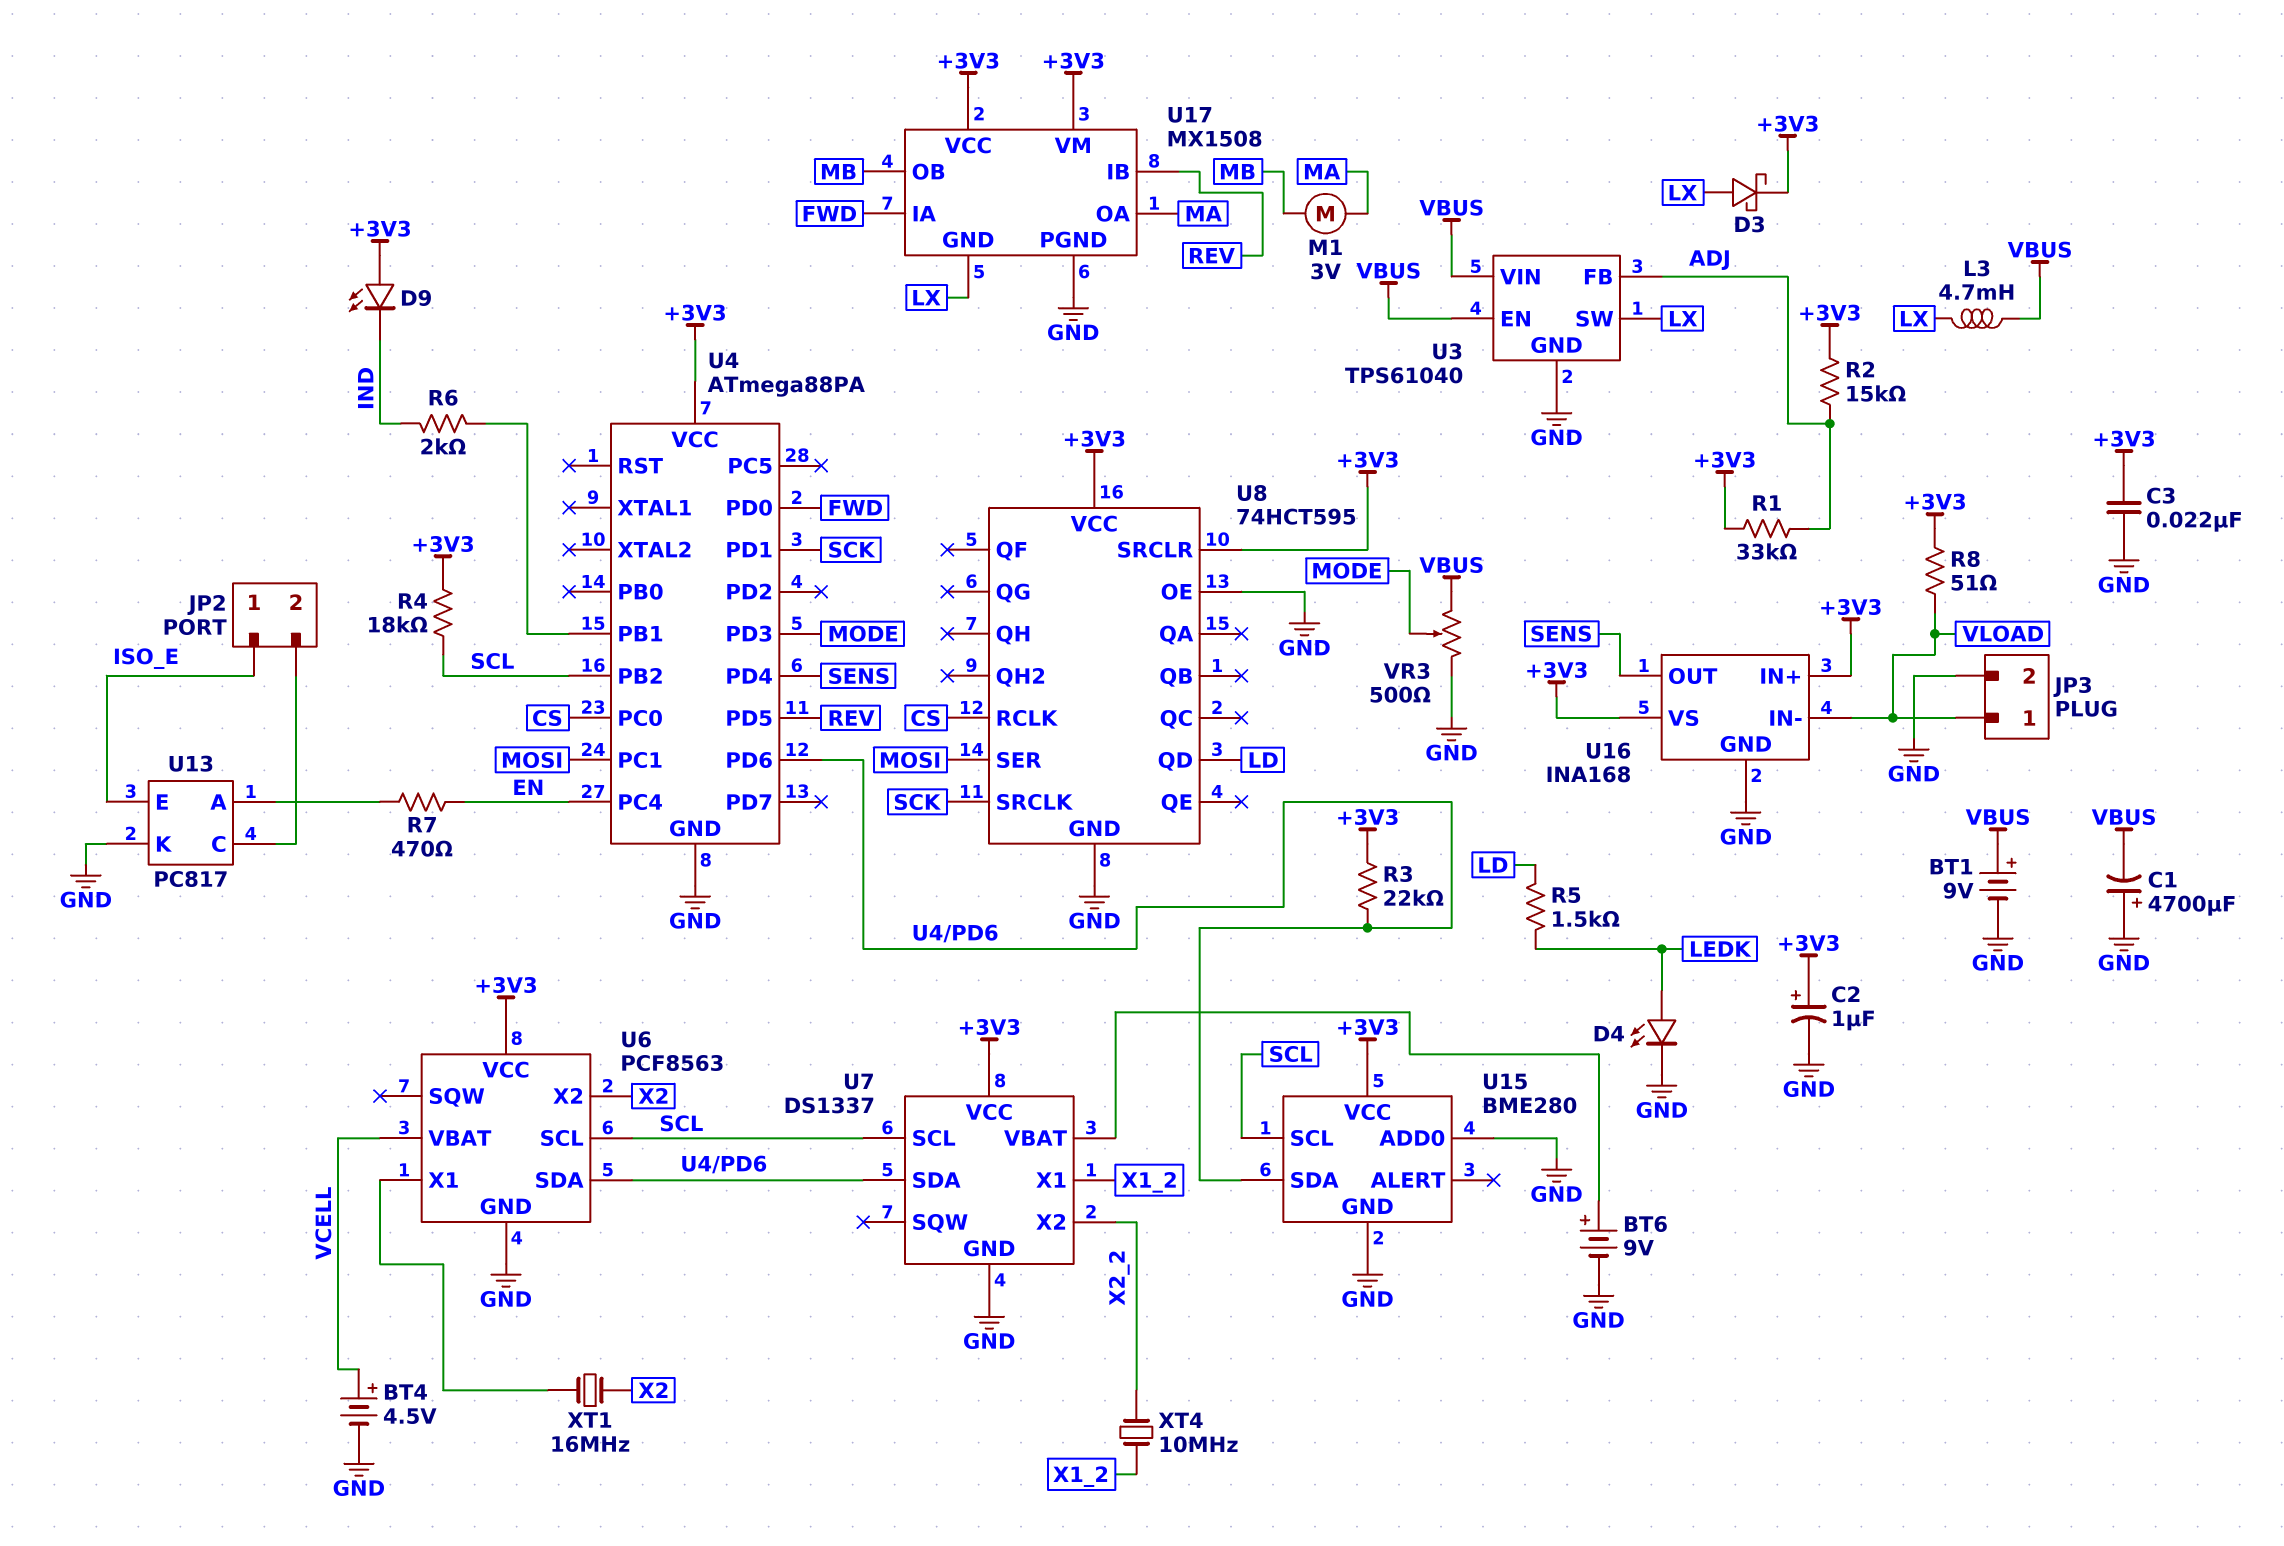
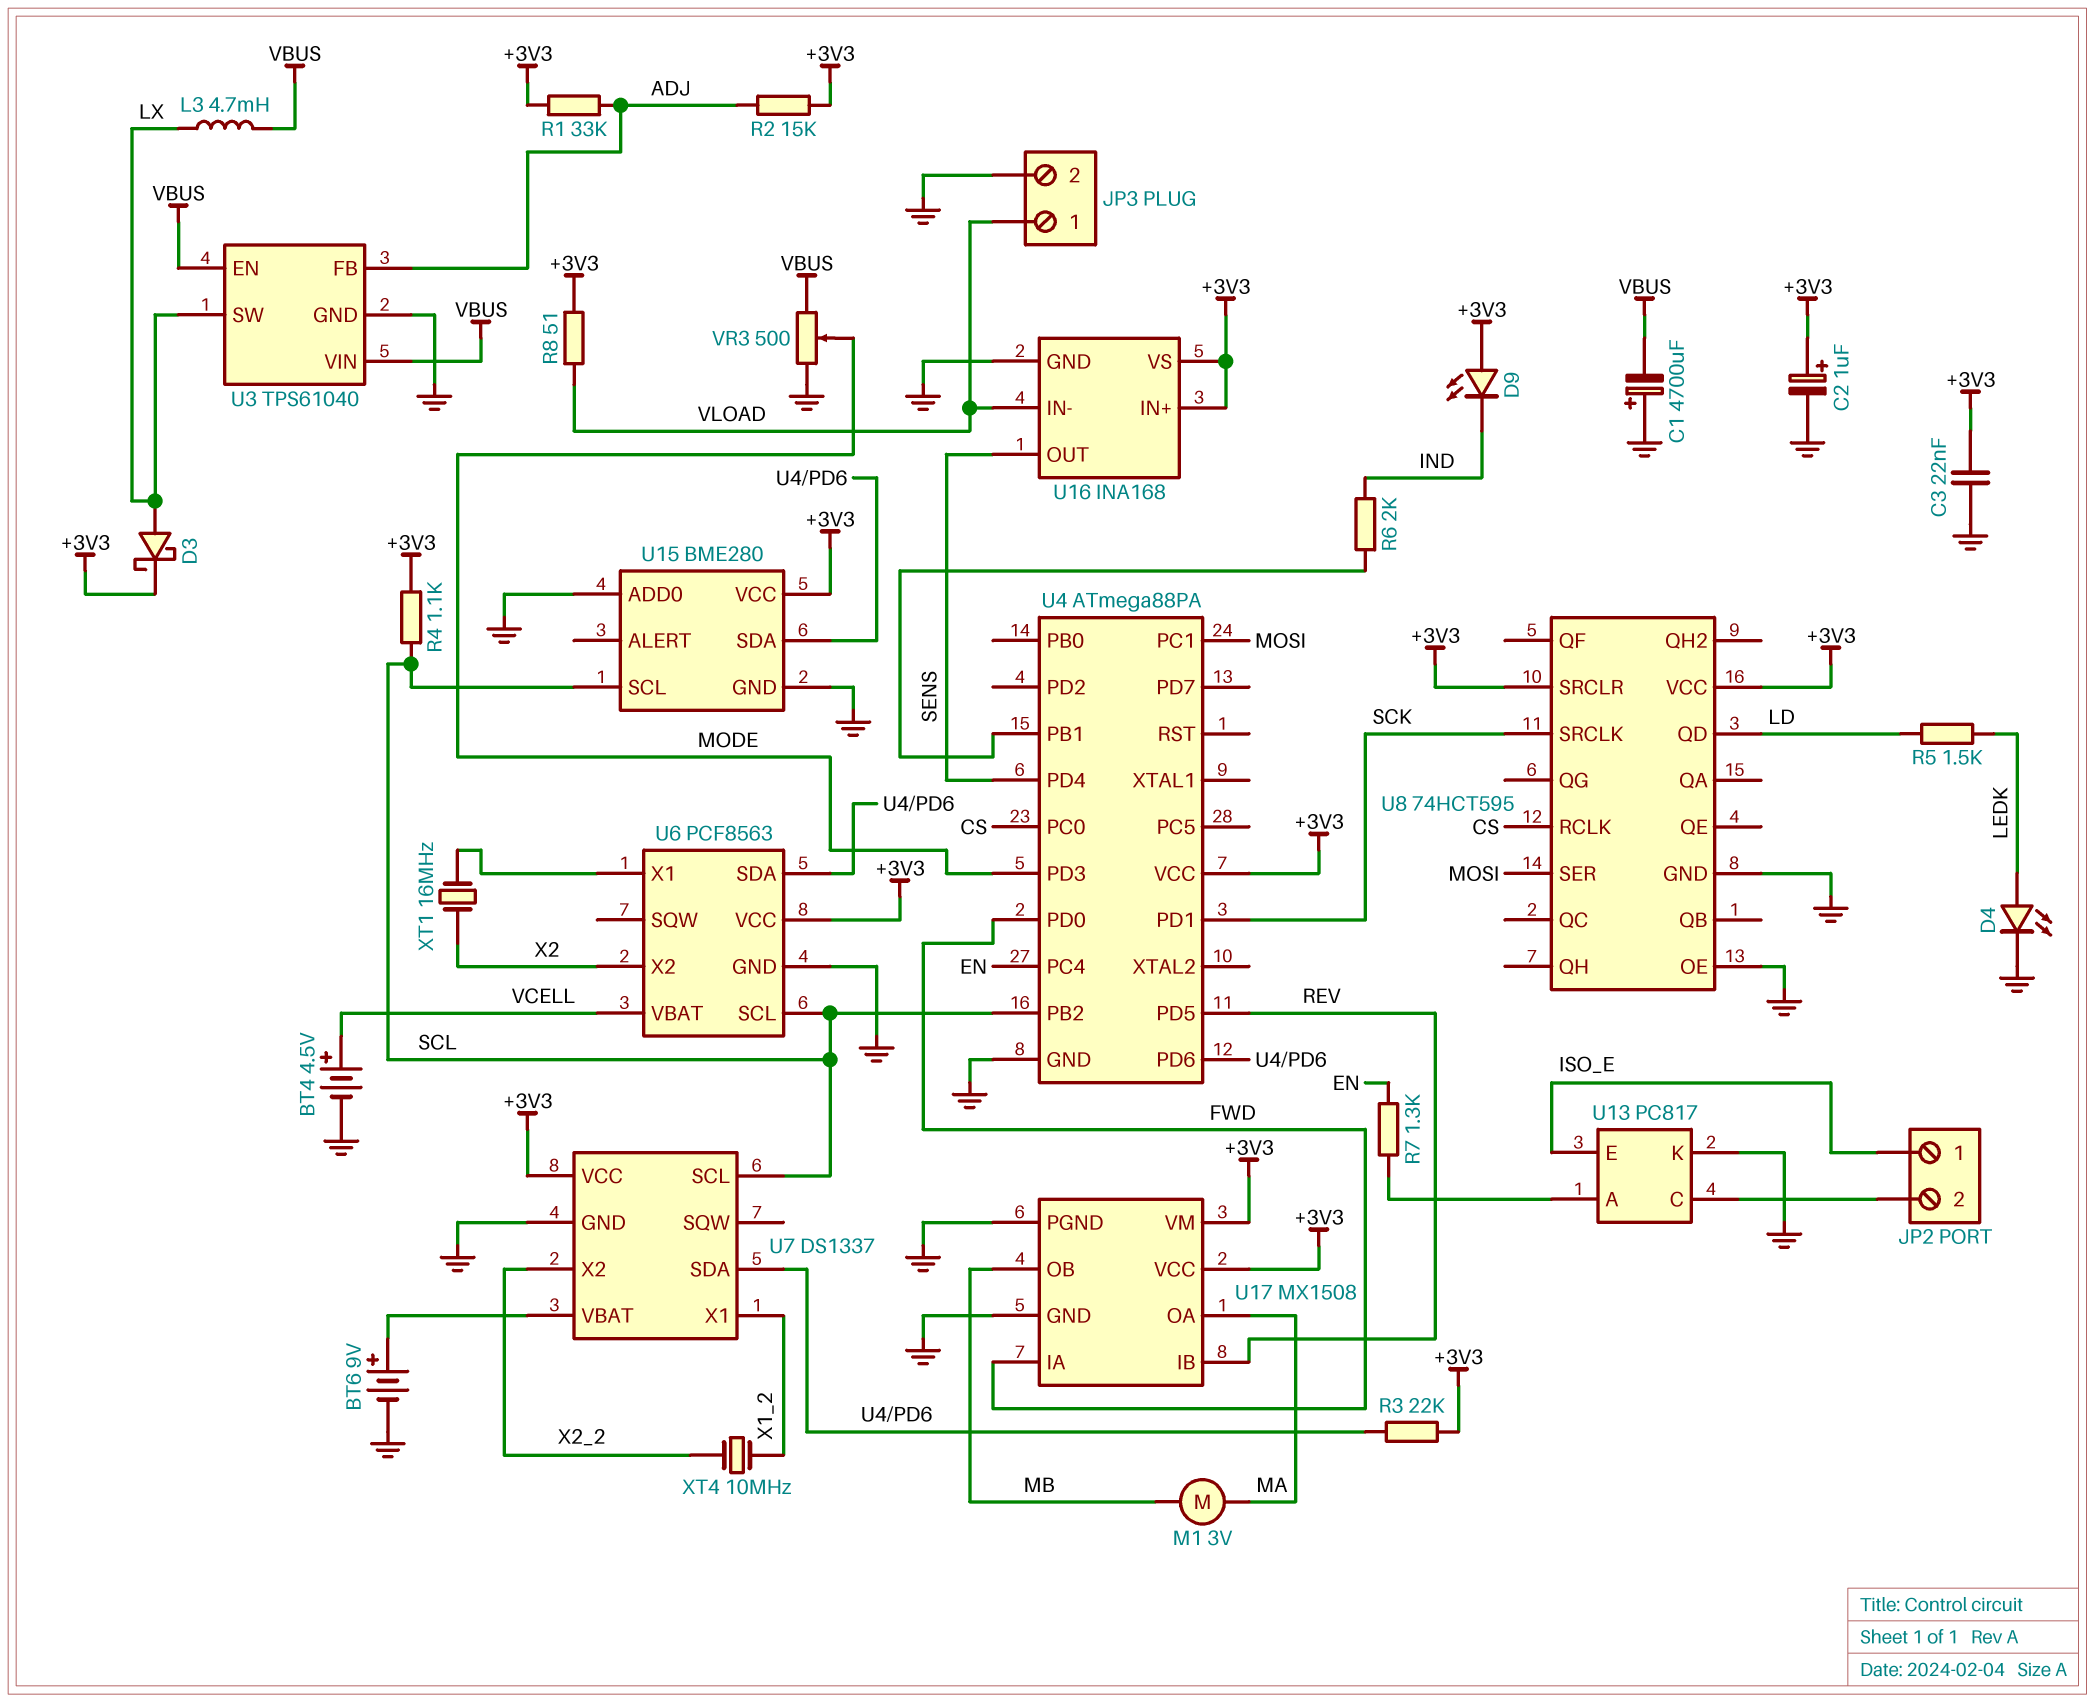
BT1: 9V (plus VBUS, minus GND) -> none
R4: 18k (+3V3, SCL) -> 1.1k (+3V3, SCL)
R7: 470 (EN, U13/A) -> 1.3k (EN, U13/A)
U17 pin GND: LX -> GND

